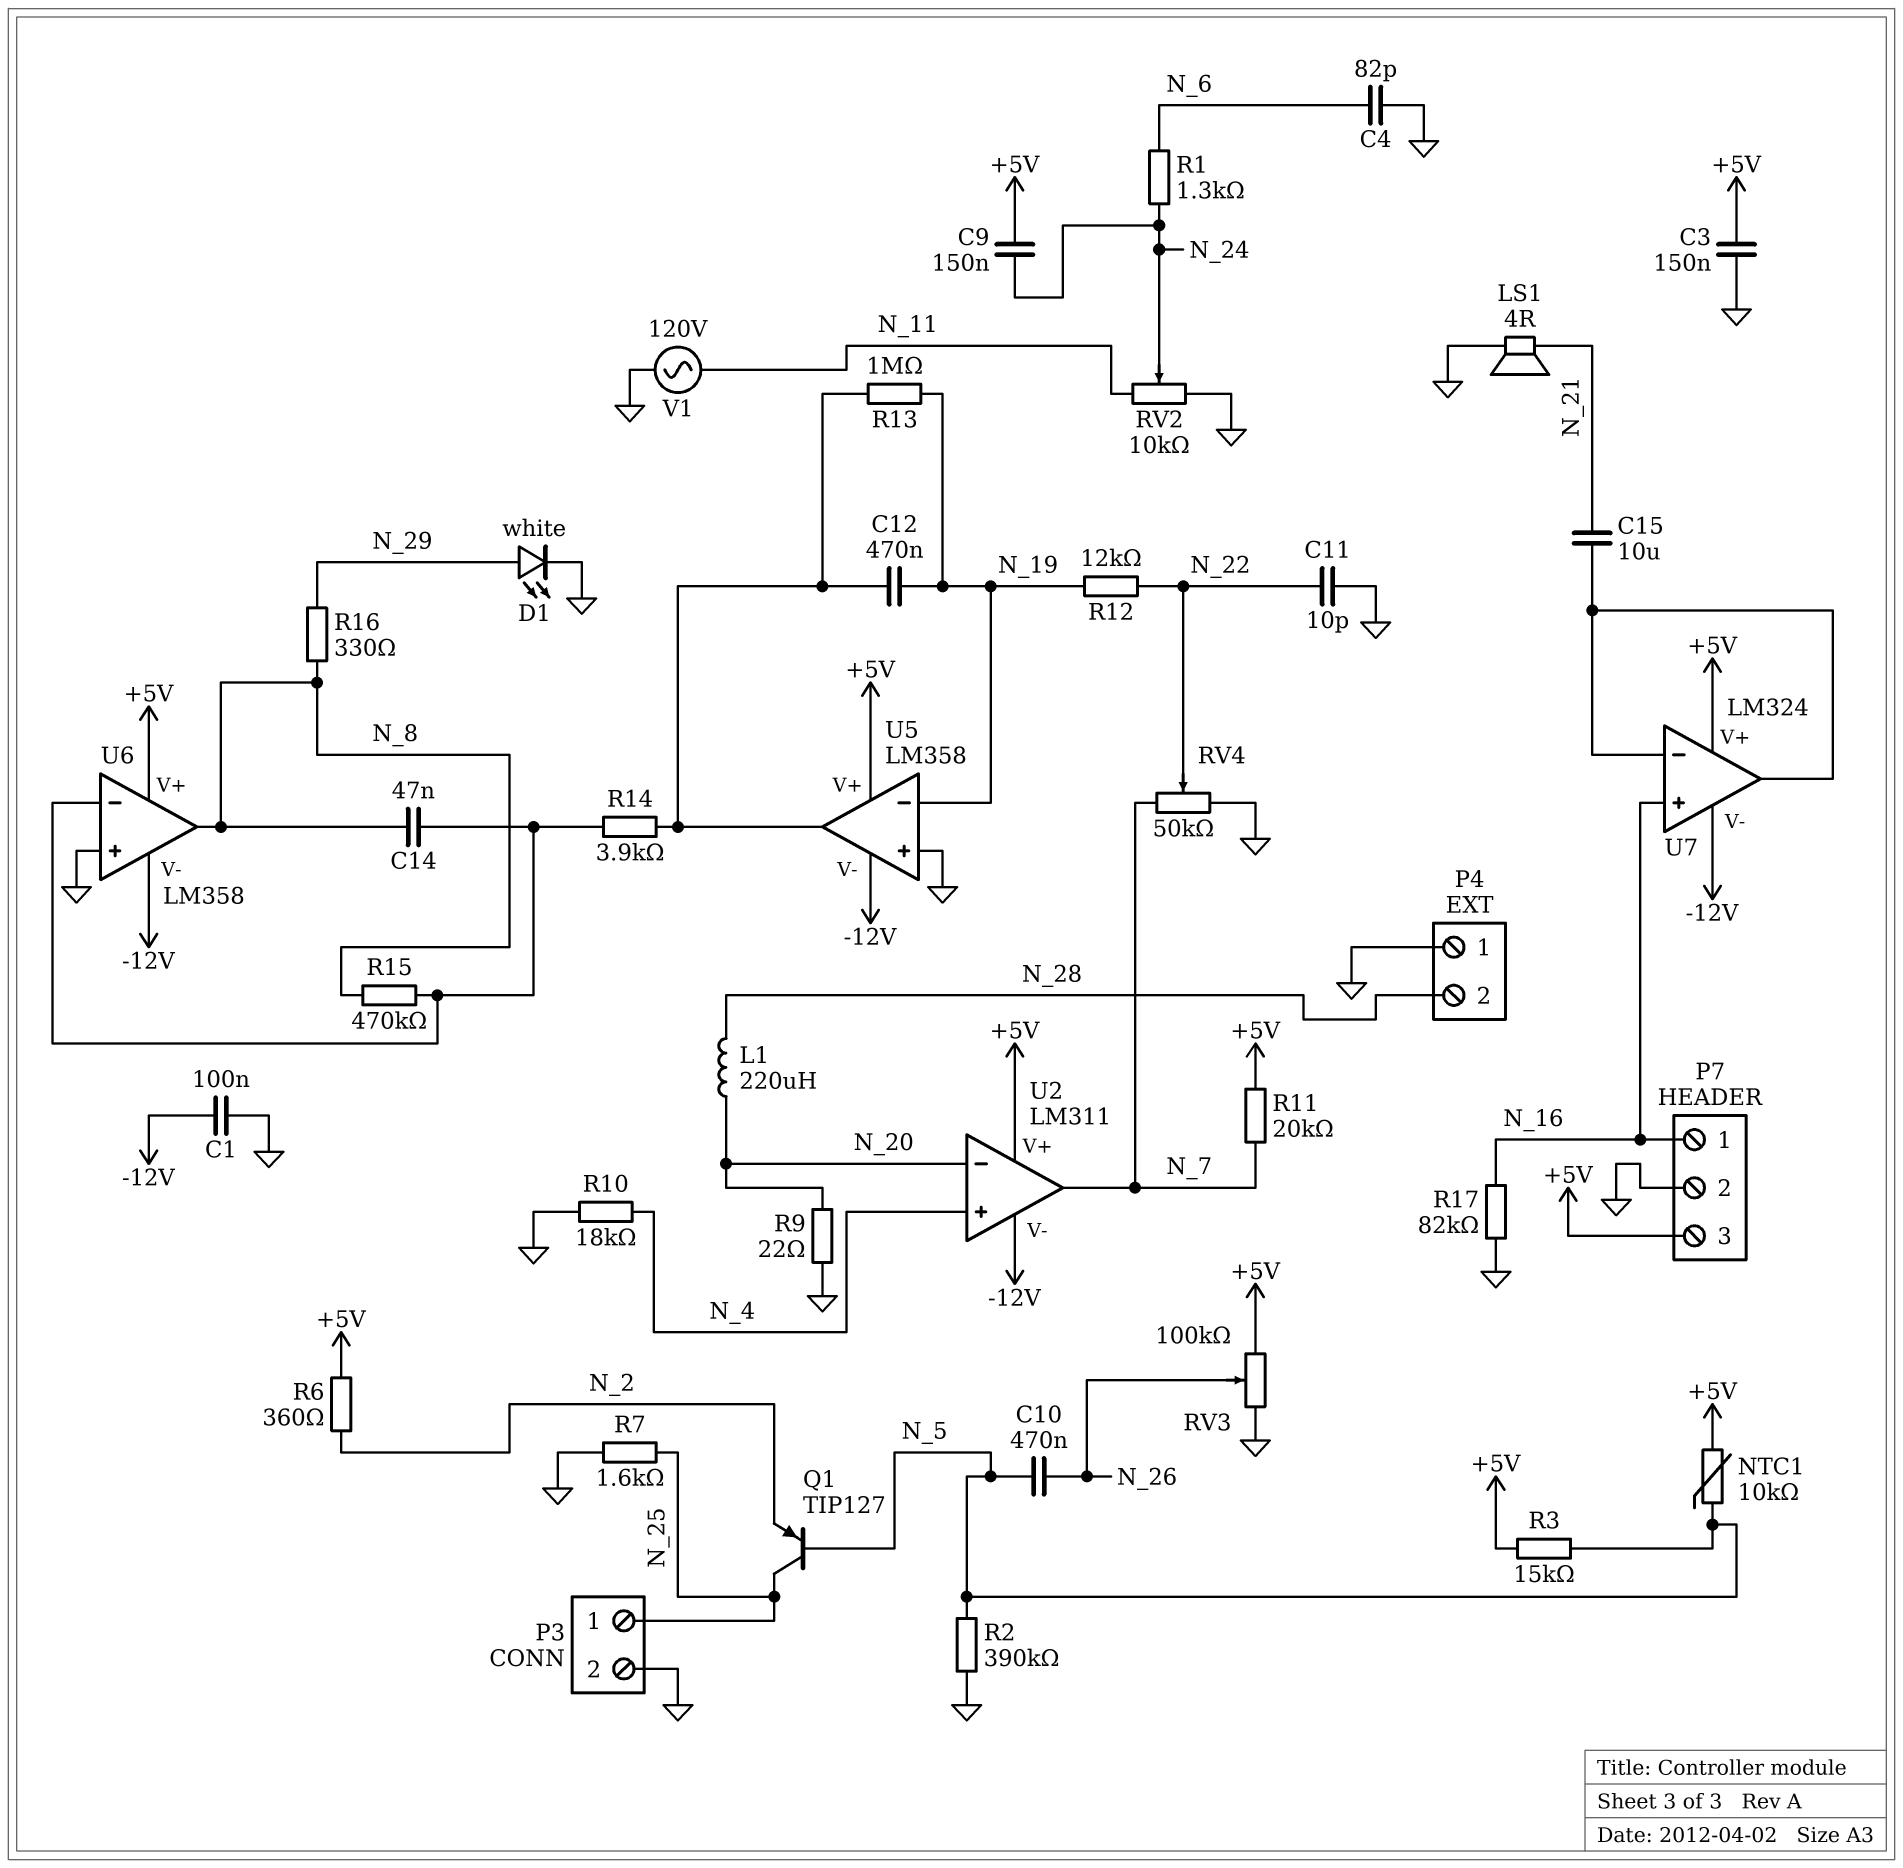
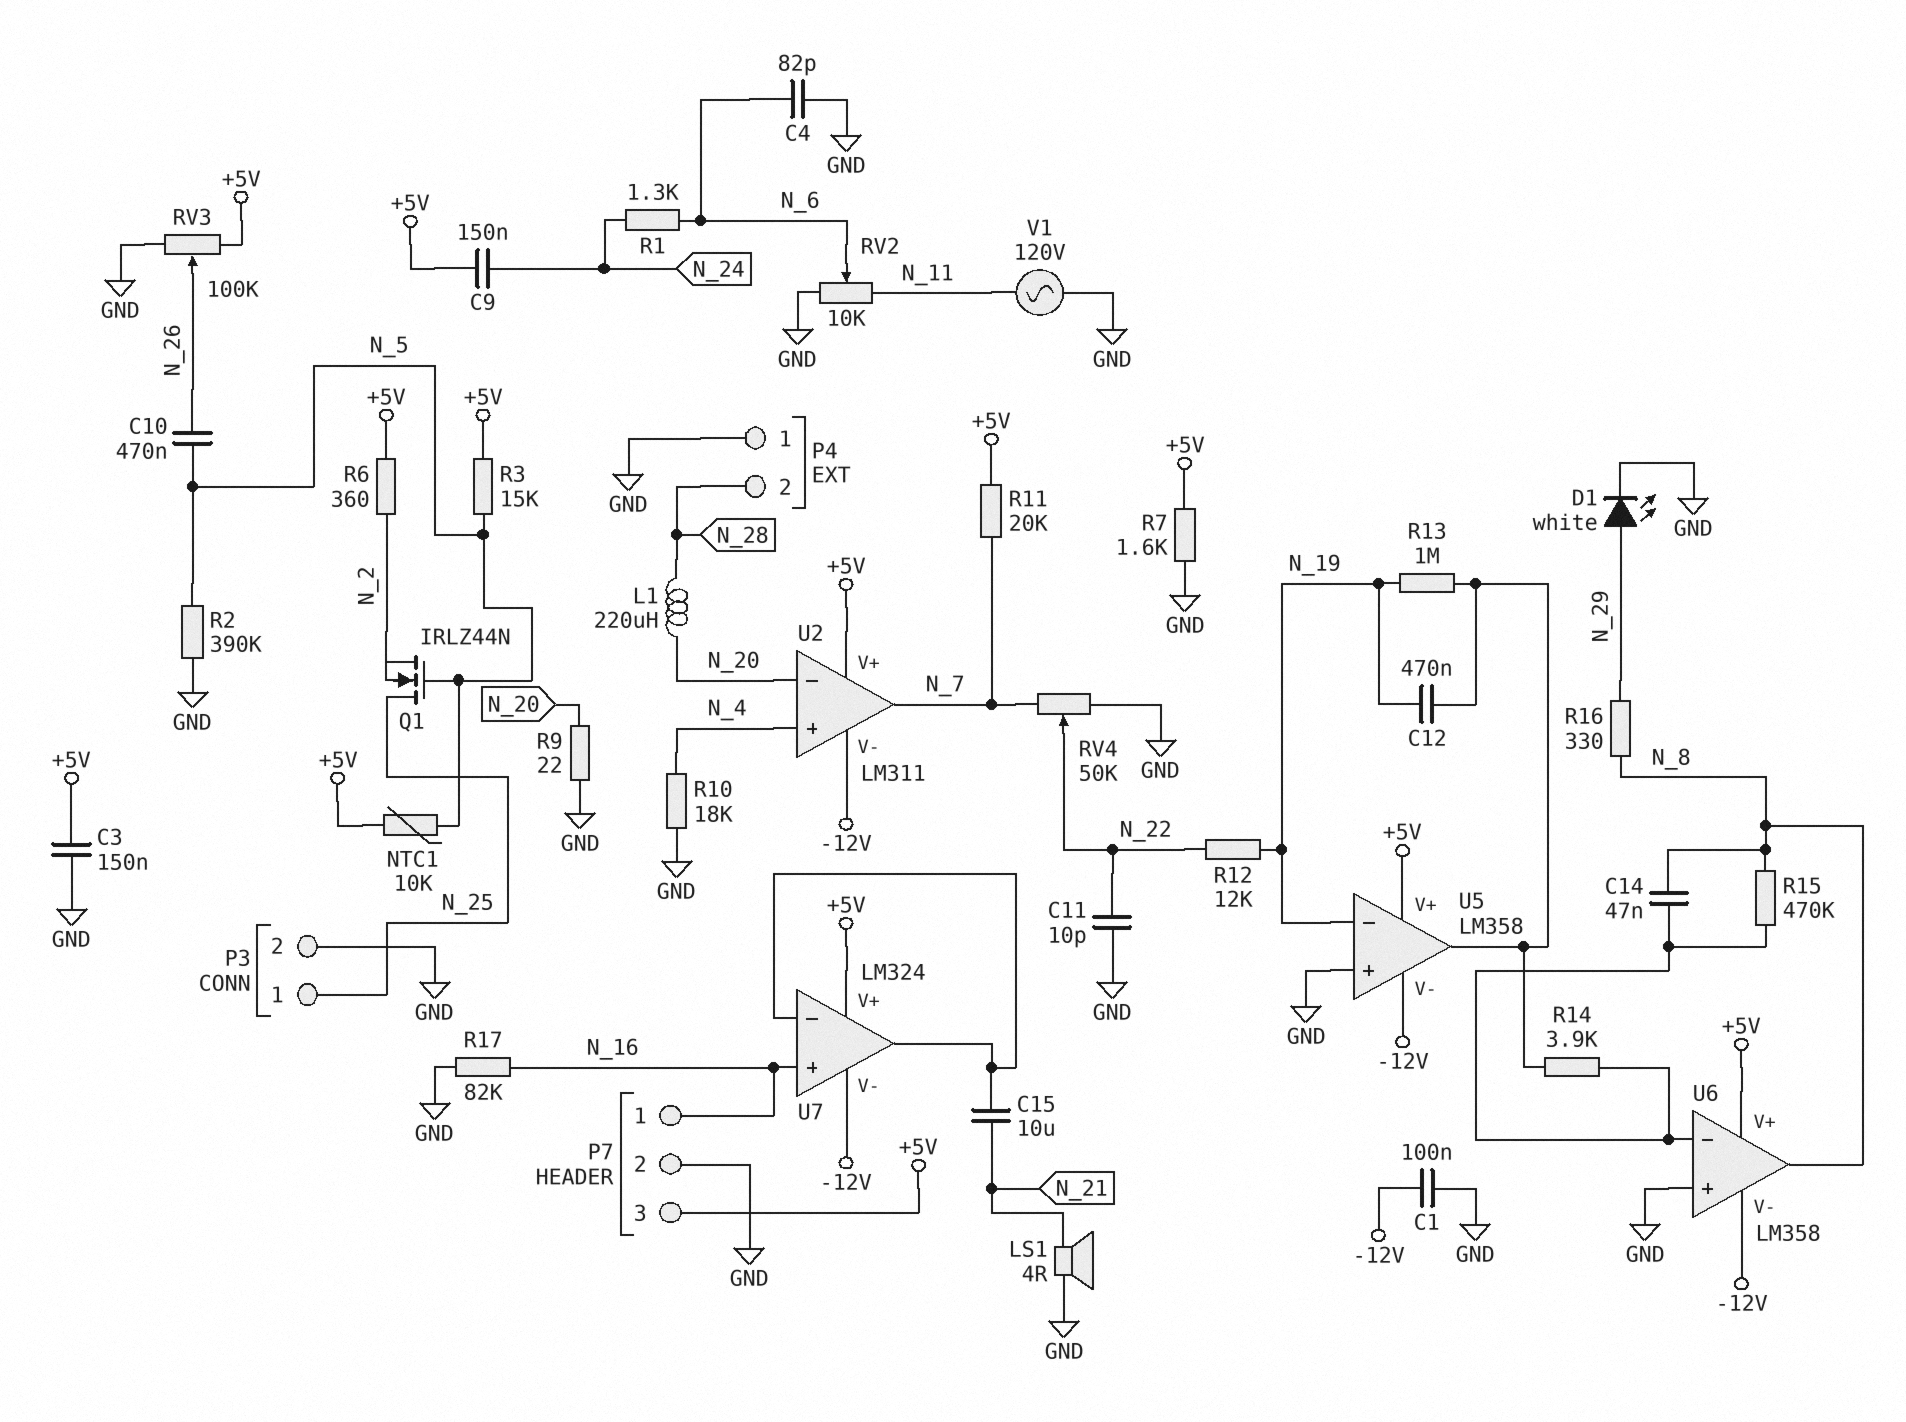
Q1: PNP TIP127 (B N_5, C N_25, E N_2) -> NMOS IRLZ44N (G N_5, D N_25, S N_2)
R7: 1.6k (GND, N_25) -> 1.6k (+5V, GND)
RV2: 10k (GND, N_11, wiper N_24) -> 10k (GND, N_11, wiper N_6)

